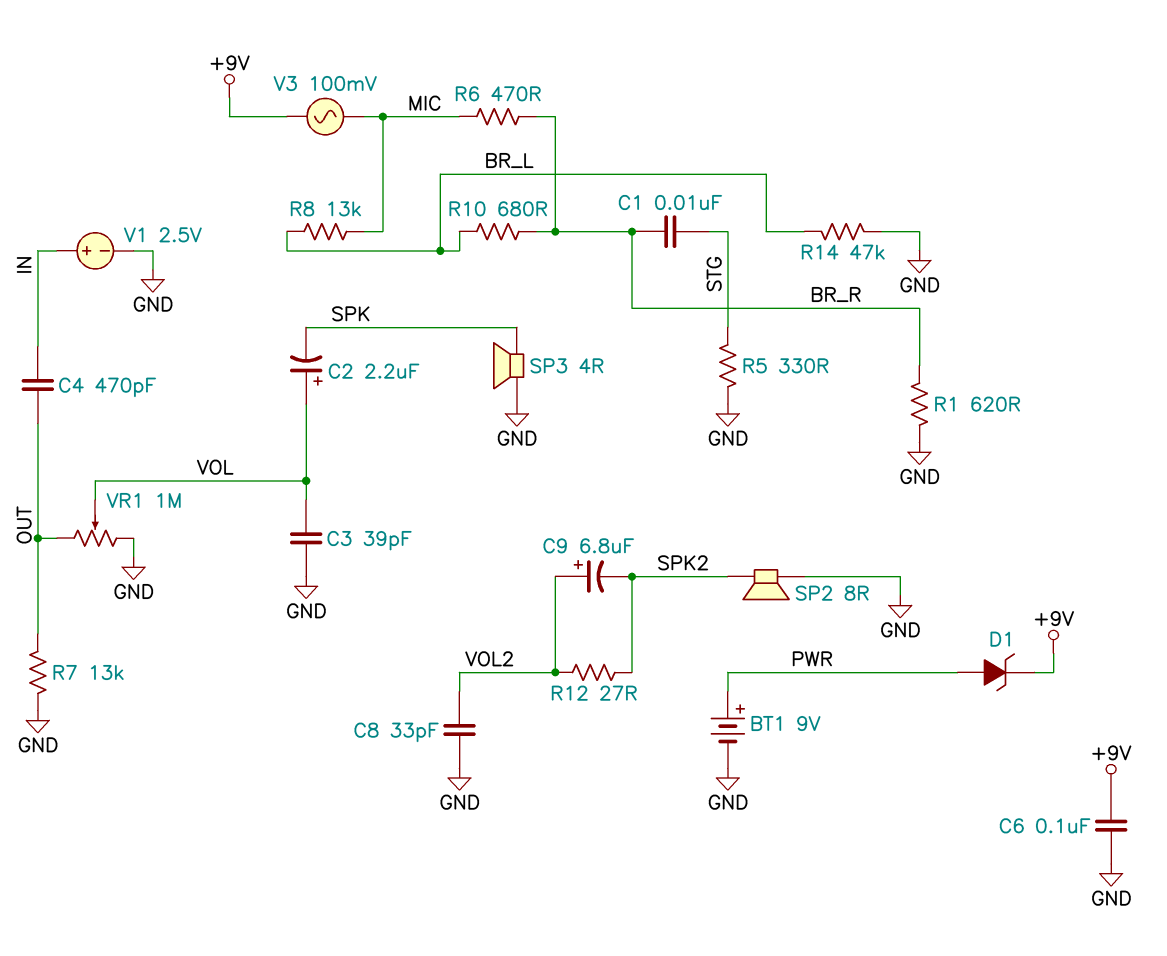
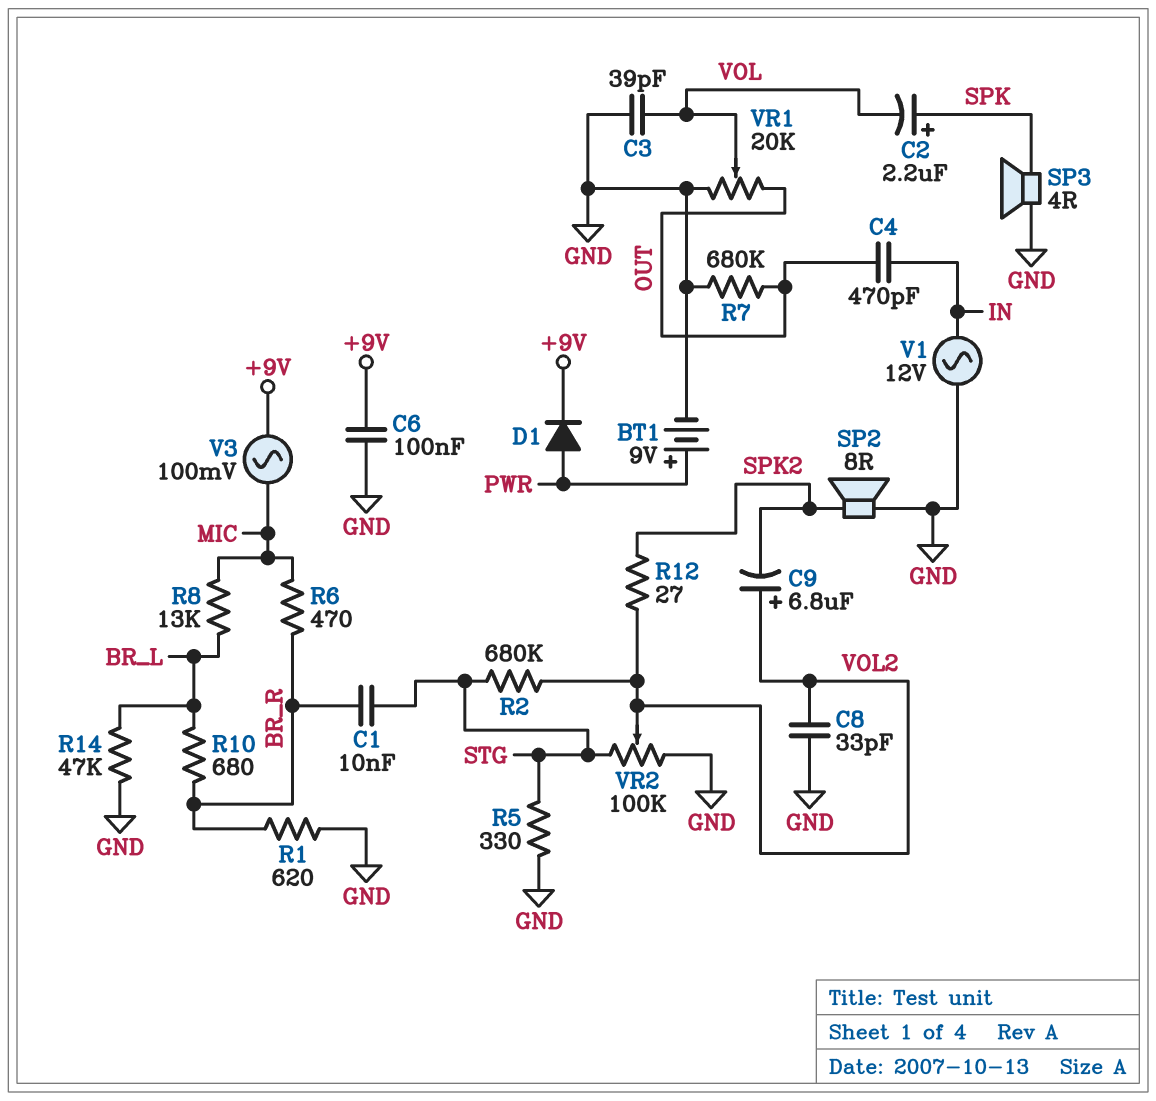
C2: 2.2uF (plus VOL, minus SPK) -> 2.2uF (plus SPK, minus VOL)
D1: zener (A PWR, K +9V) -> diode (A PWR, K +9V)
R2: none -> 680k (STG, VOL2)
R7: 13k (GND, OUT) -> 680k (GND, OUT)
V1: 2.5V (plus IN, minus GND) -> AC 12V (GND, IN)
VR1: 1M (GND, OUT, wiper VOL) -> 20k (GND, OUT, wiper VOL)
VR2: none -> 100k (GND, STG, wiper VOL2)

